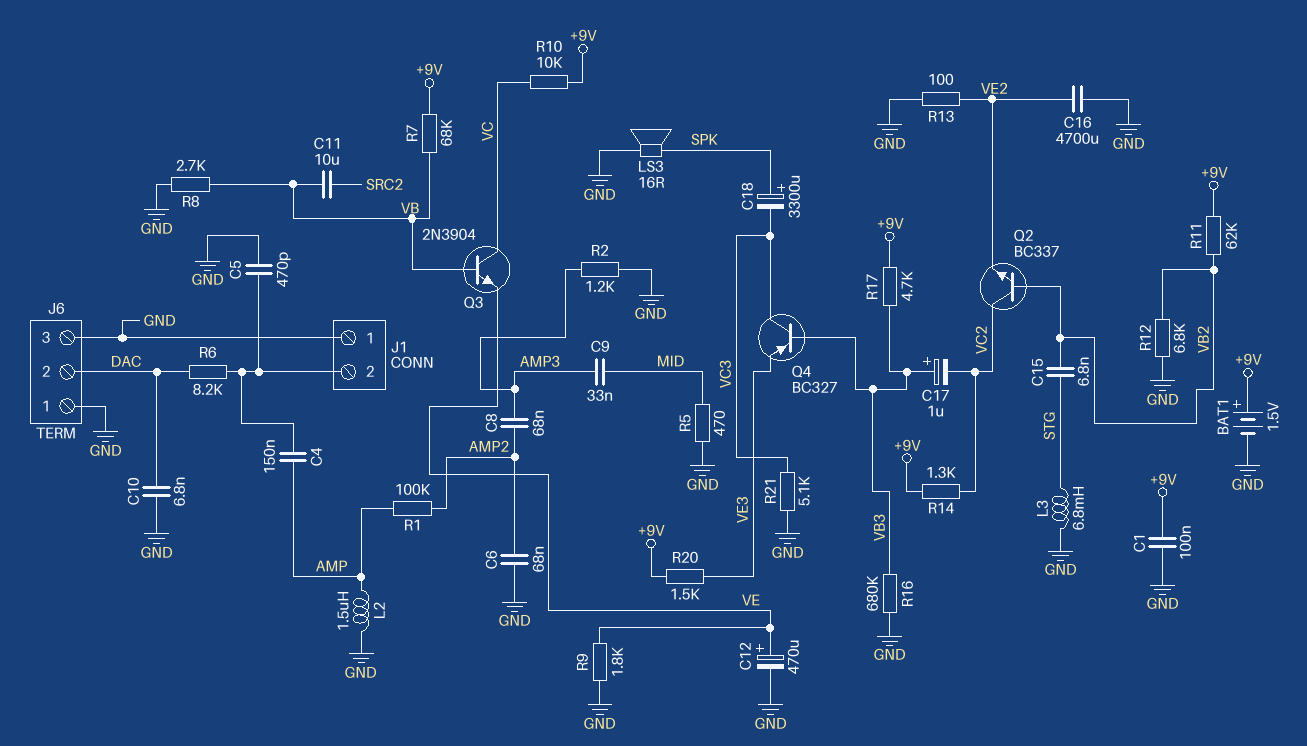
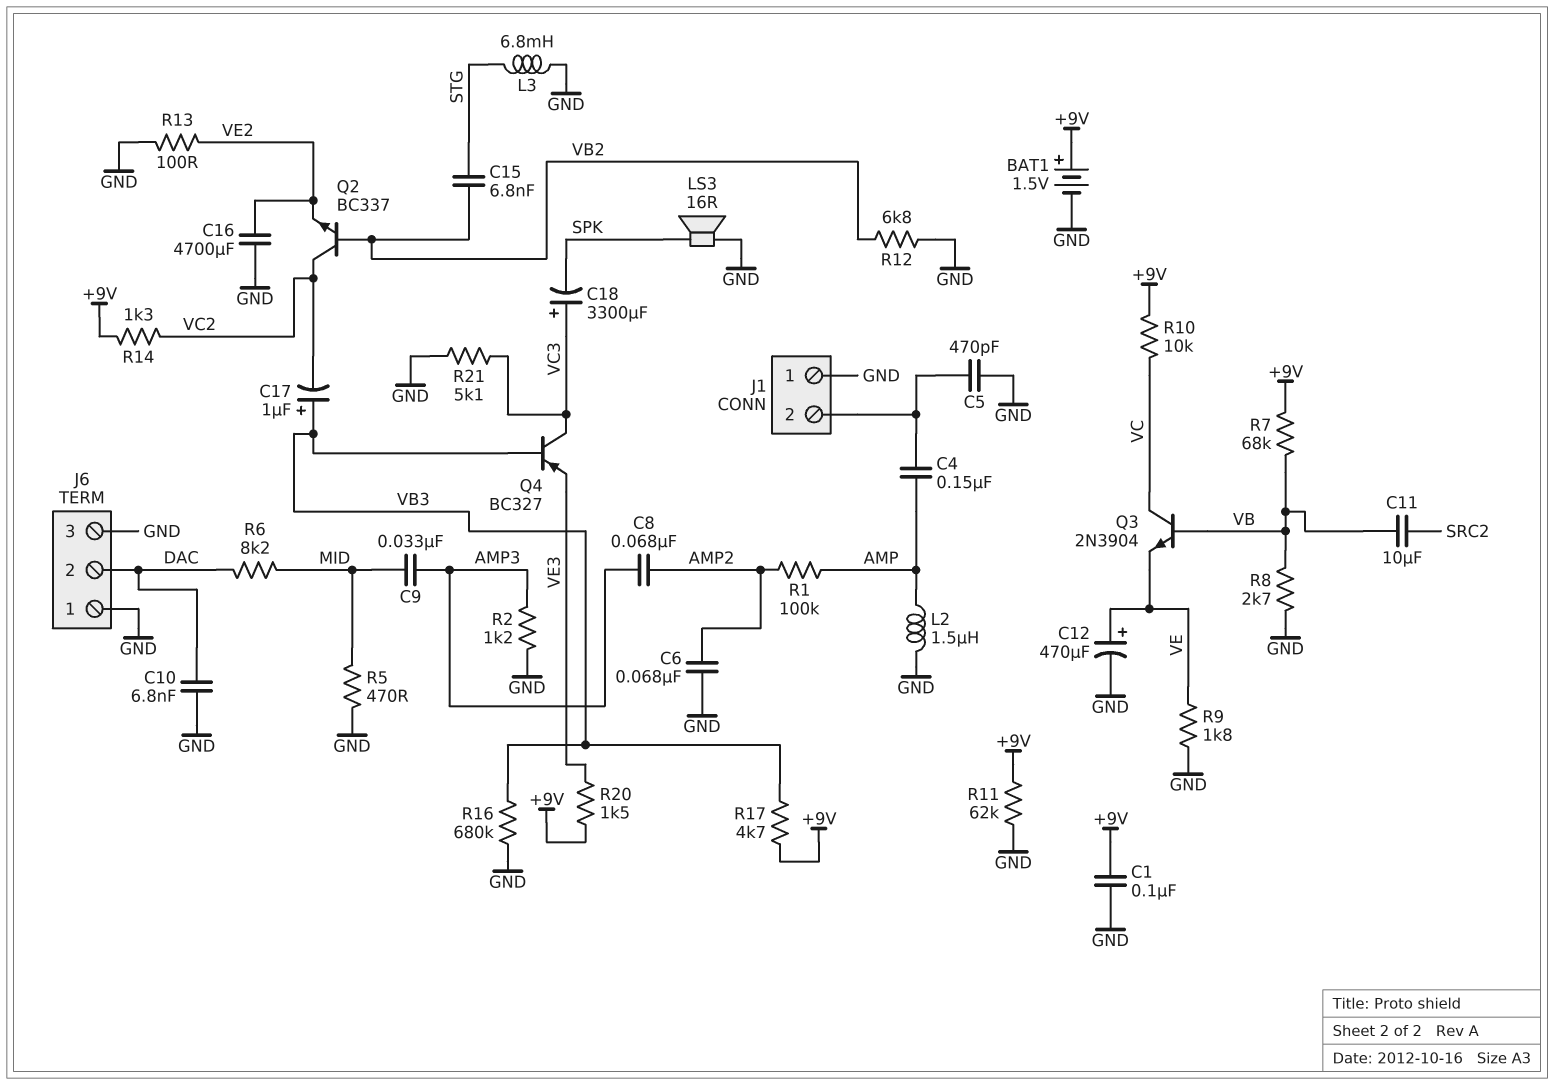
C18: 3300uF (plus SPK, minus VC3) -> 3300uF (plus VC3, minus SPK)
R6: 8.2k (DAC, J1/2) -> 8.2k (DAC, MID)
R11: 62k (+9V, VB2) -> 62k (+9V, GND)

